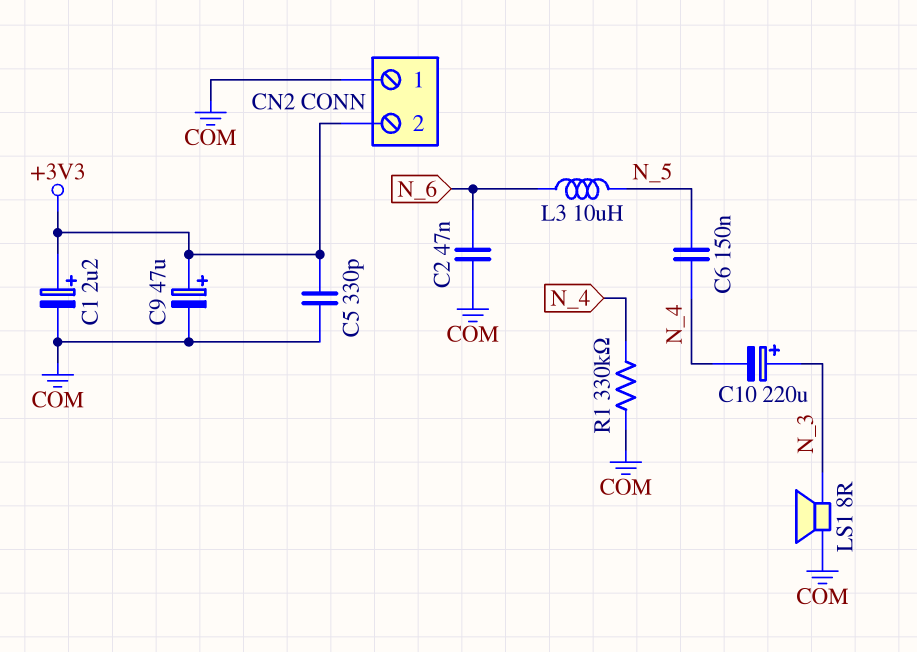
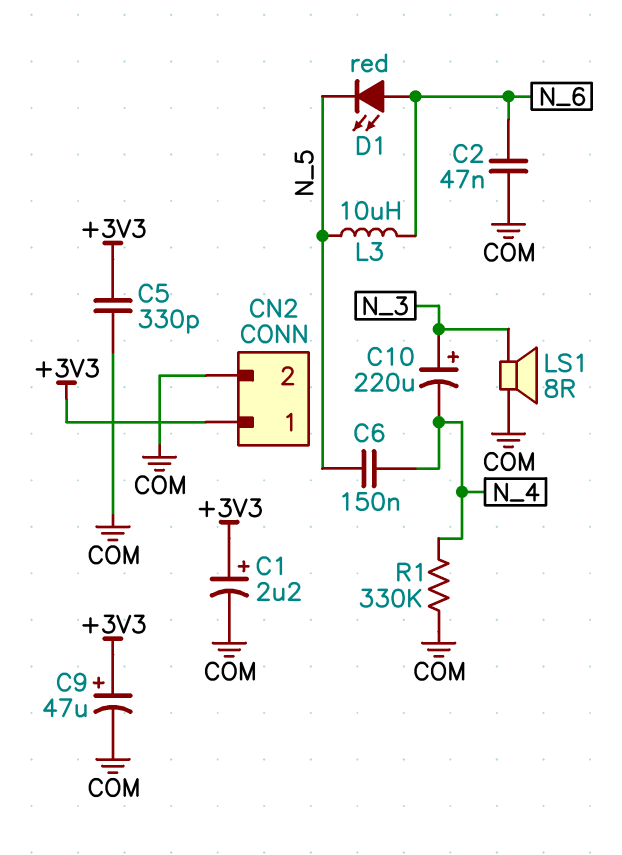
CN2 pin 1: COM -> +3V3
CN2 pin 2: +3V3 -> COM
D1: none -> LED red (A N_6, K N_5)

